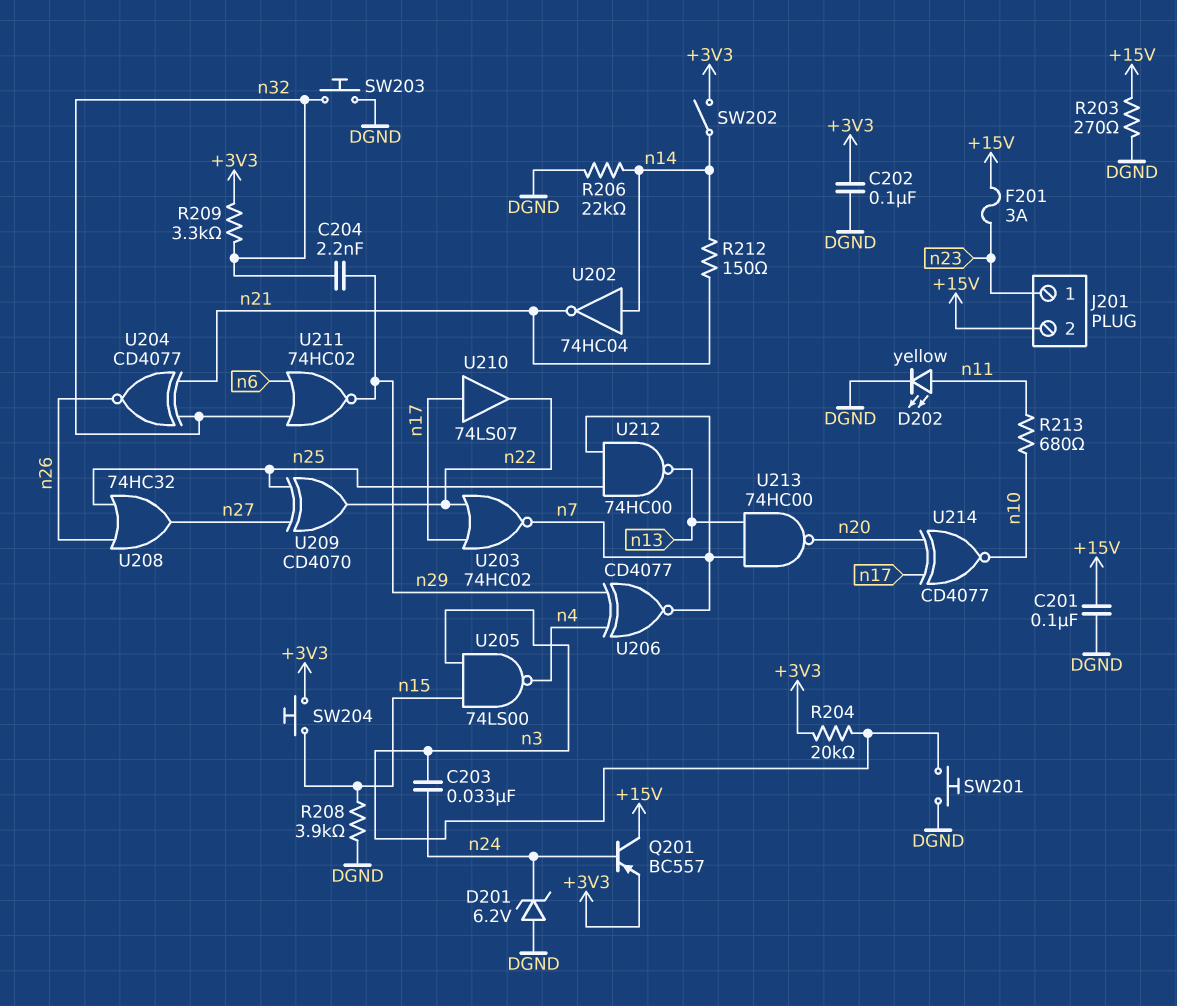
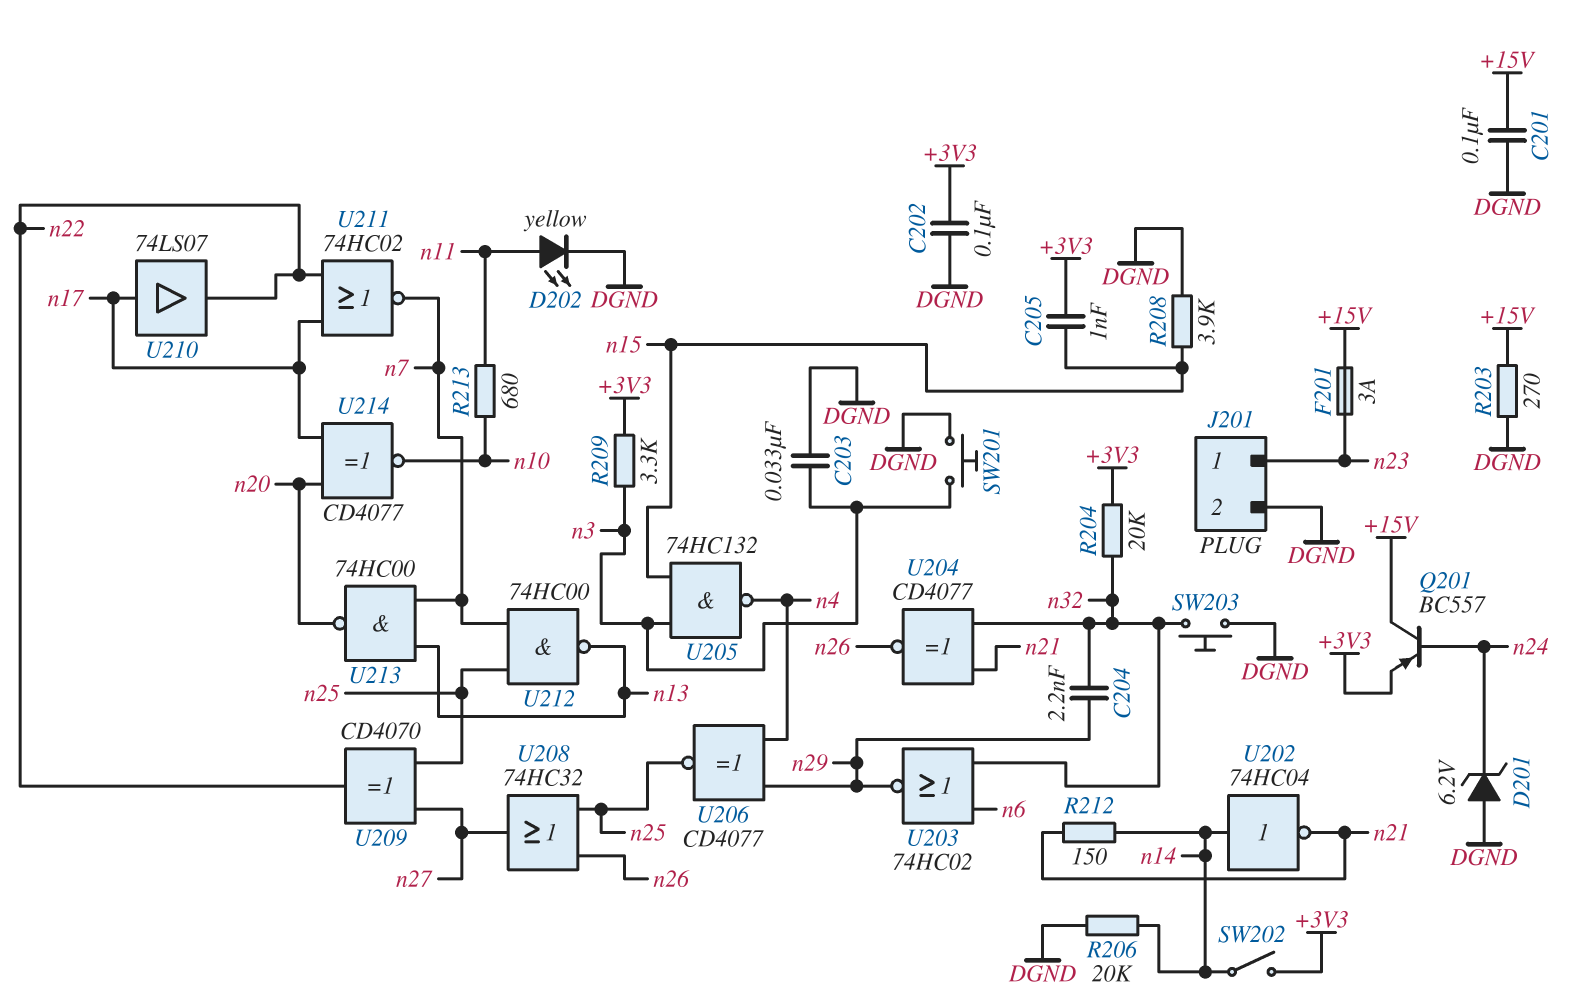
C203: 33nF (n3, n24) -> 33nF (DGND, n3)
C205: none -> 1nF (+3V3, n15)
J201 pin 2: +15V -> DGND
R204: 20k (+3V3, n3) -> 20k (+3V3, n32)
R206: 22k (DGND, n14) -> 20k (DGND, n14)
R209: 3.3k (+3V3, n32) -> 3.3k (+3V3, n3)
SW204: button (+3V3, n15) -> none
U203: NOR 74HC02 (in n17, in n22, out n7) -> NOR 74HC02 (in n6, in n32, out n29)
U205: NAND 74LS00 (in n3, in n15, out n4) -> NAND 74HC132 (in n3, in n15, out n4)
U206: XNOR CD4077 (in n4, in n29, out n7) -> XNOR CD4077 (in n4, in n29, out n25)
U211: NOR 74HC02 (in n6, in n32, out n29) -> NOR 74HC02 (in n17, in n22, out n7)

